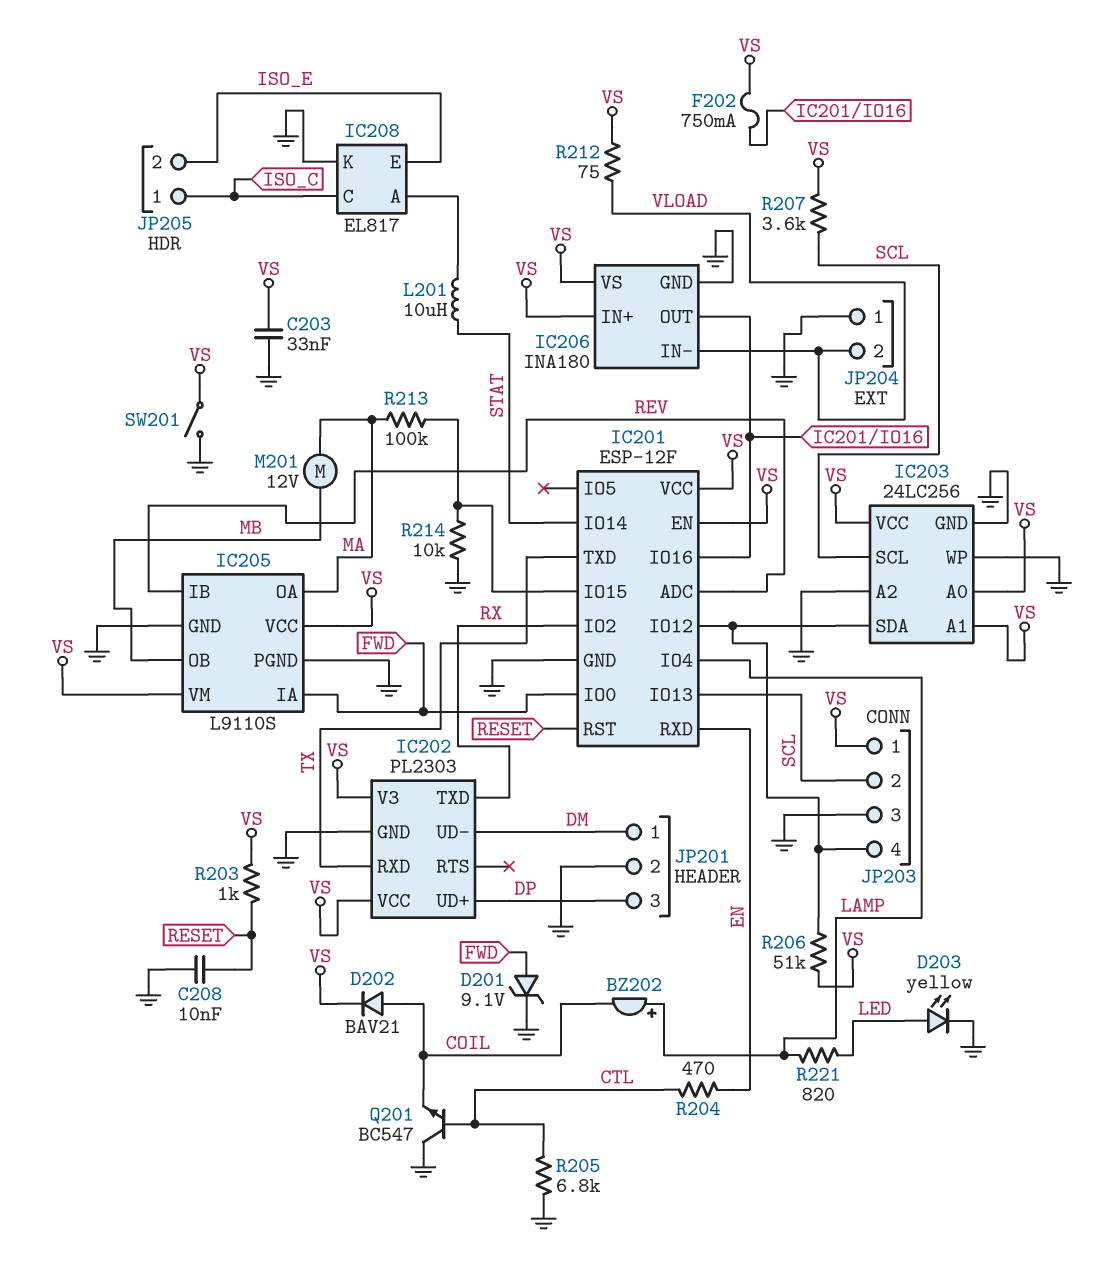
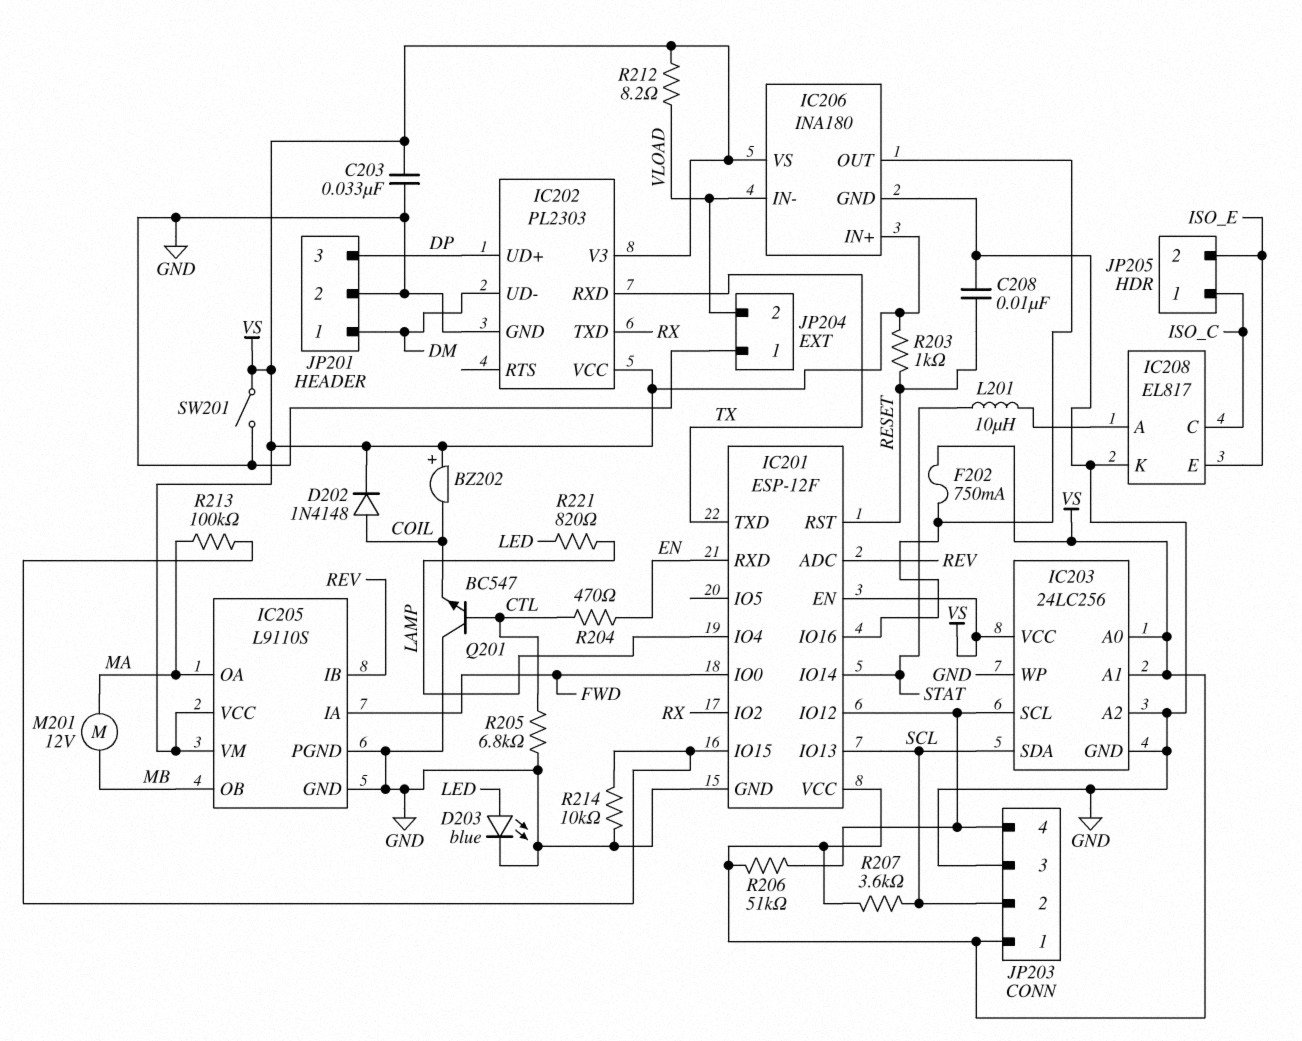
BZ202: buzzer (plus LAMP, minus COIL) -> buzzer (plus VS, minus COIL)
D201: zener 9.1V (A FWD, K GND) -> none
D202: diode BAV21 (A COIL, K VS) -> diode 1N4148 (A COIL, K VS)
D203: LED yellow (A LED, K GND) -> LED blue (A LED, K GND)
IC203 pin SCL: SCL -> IC201/IO12
IC203 pin SDA: IC201/IO12 -> SCL
R212: 75 (VLOAD, VS) -> 8.2 (VLOAD, VS)

